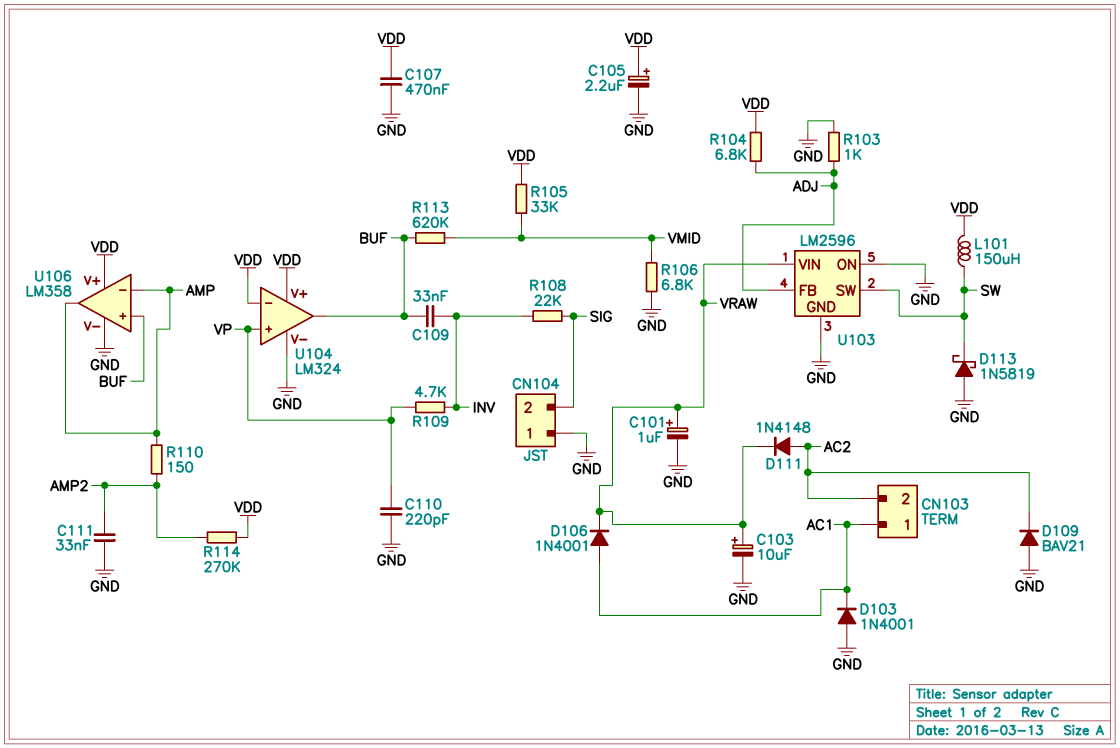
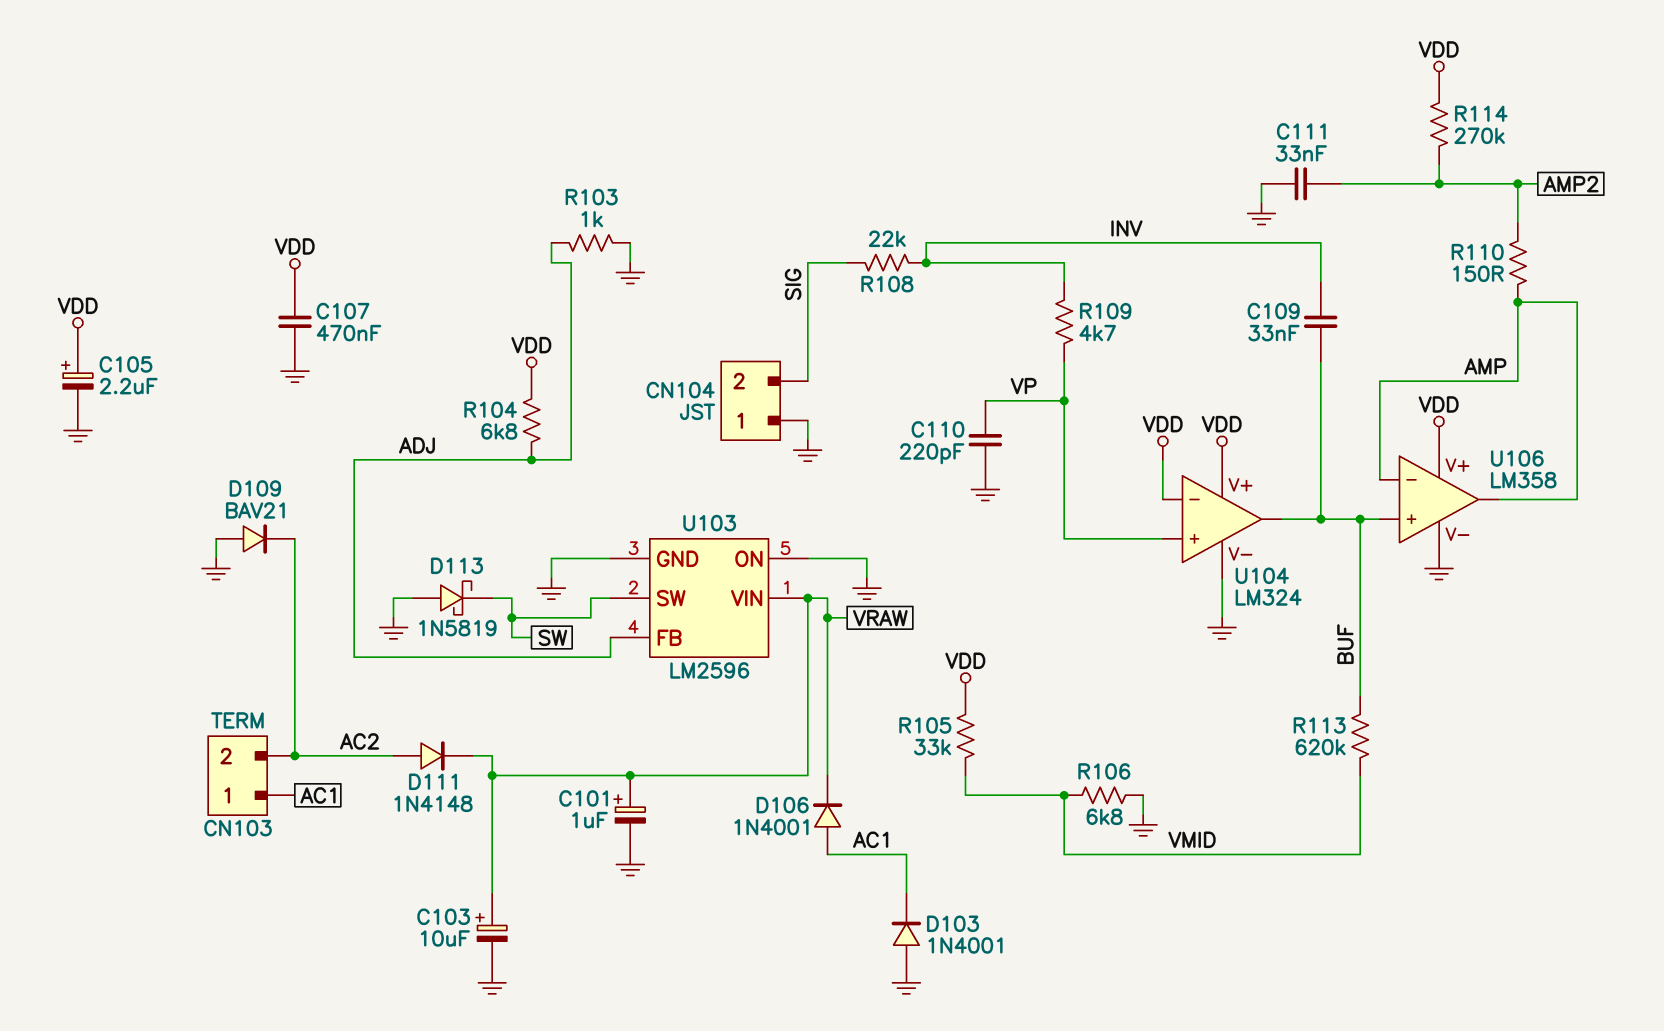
L101: 150uH (SW, VDD) -> none

